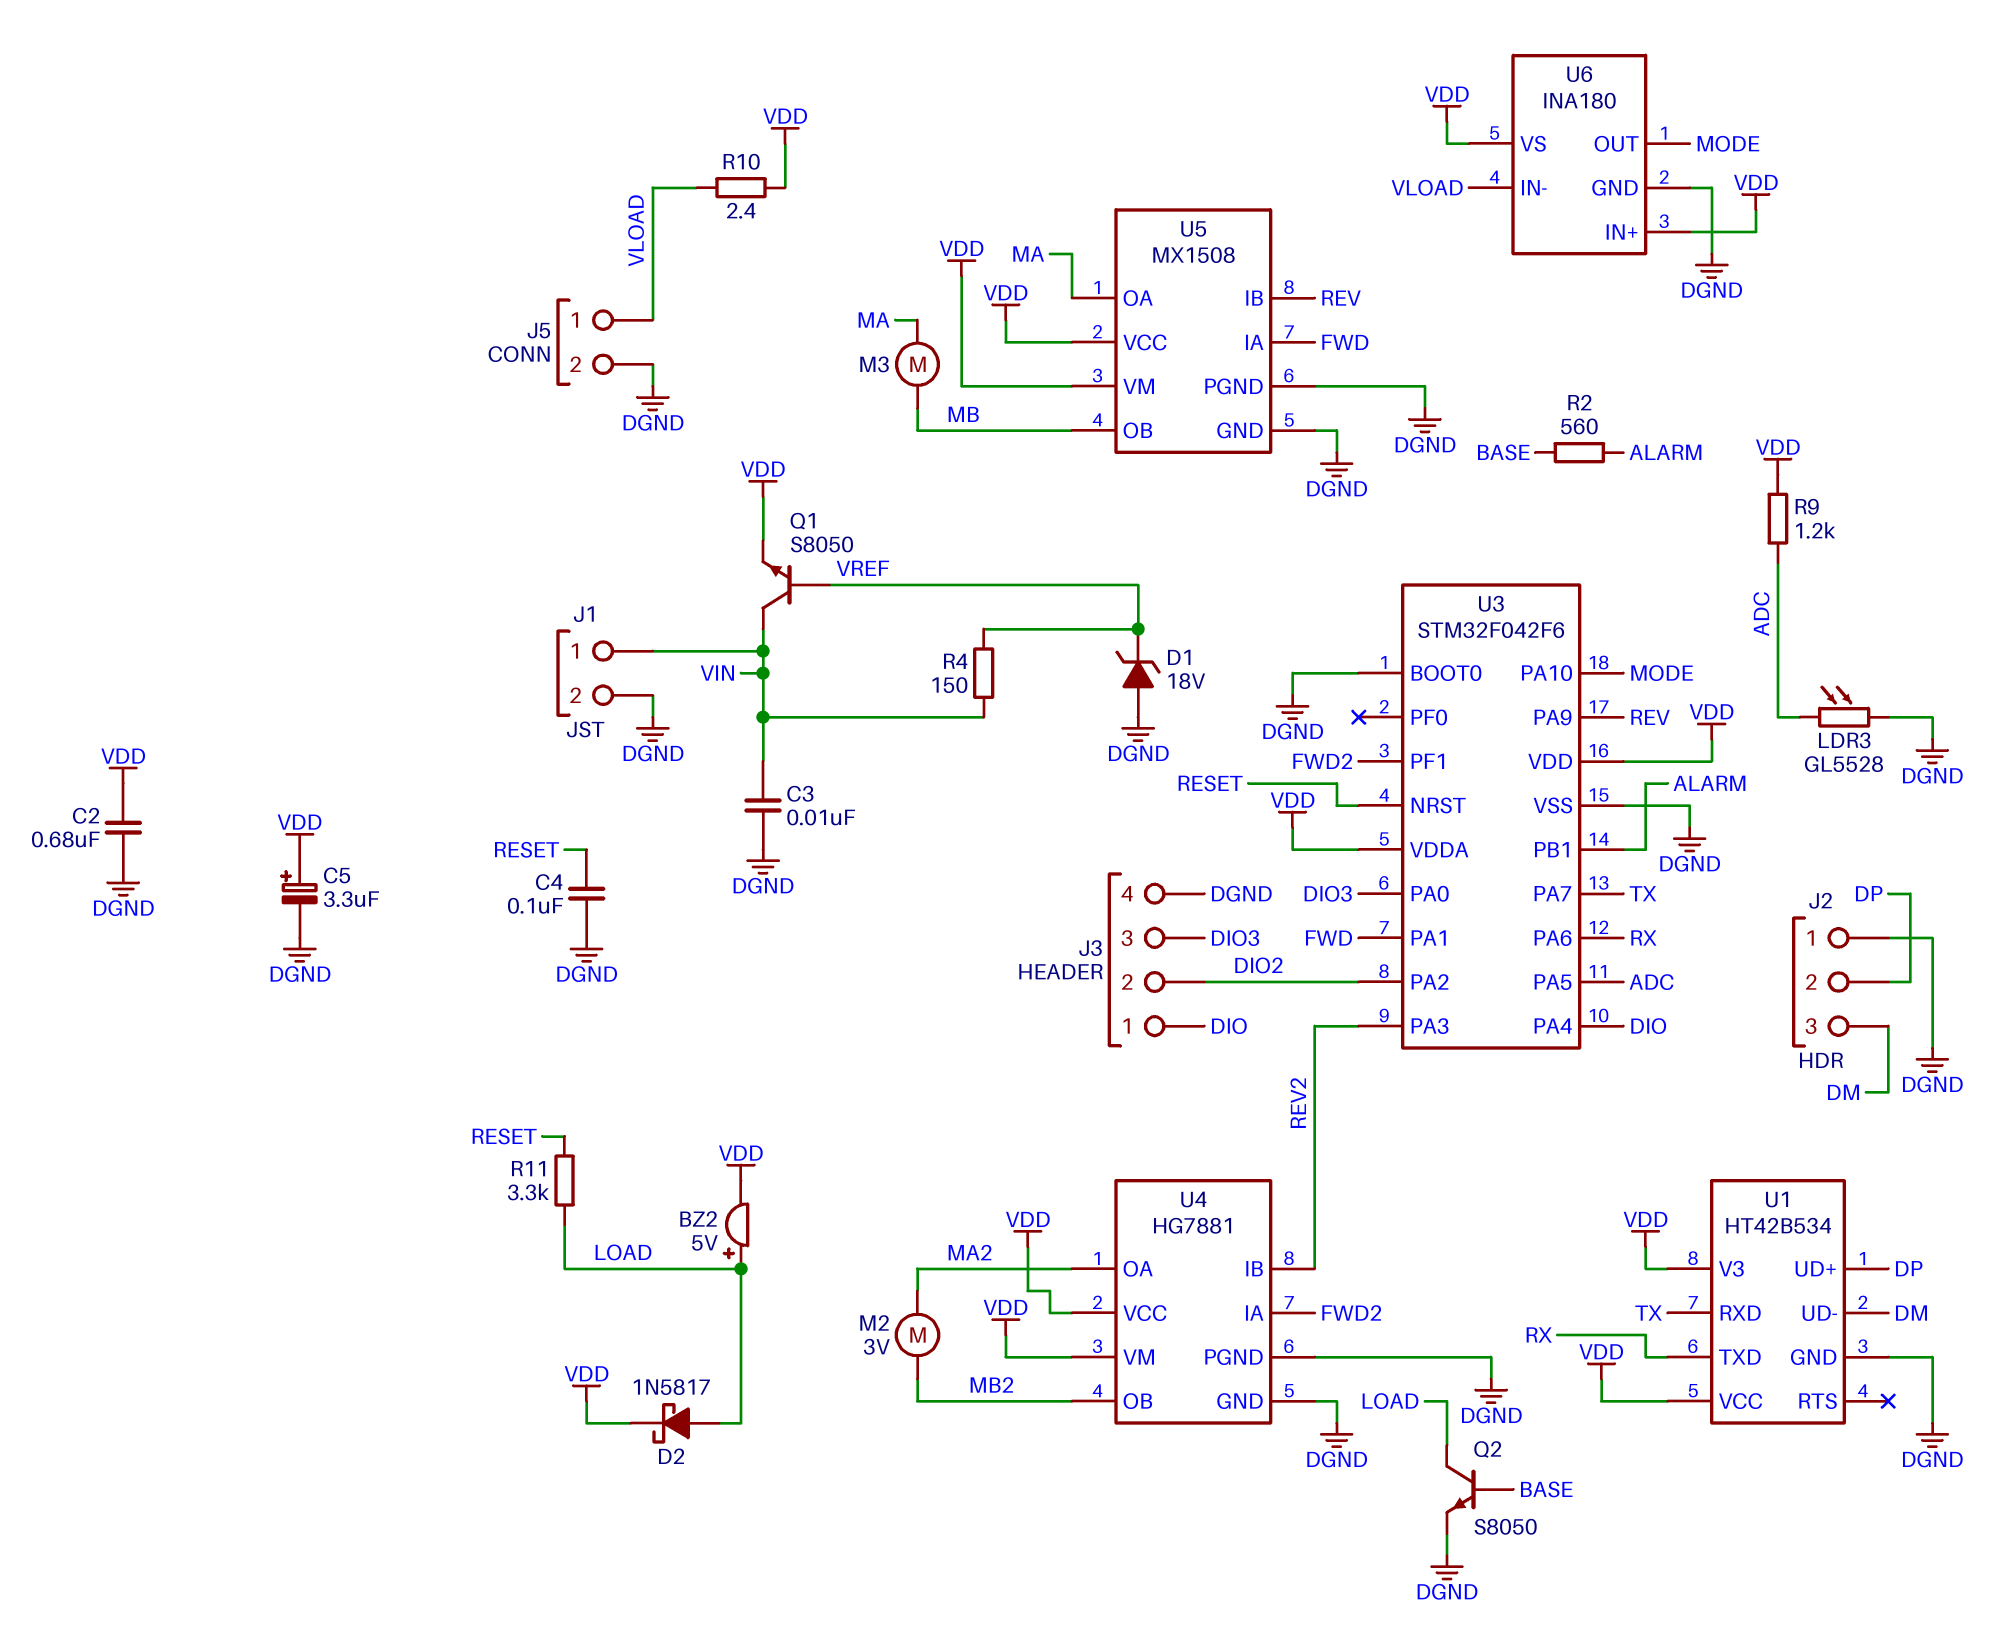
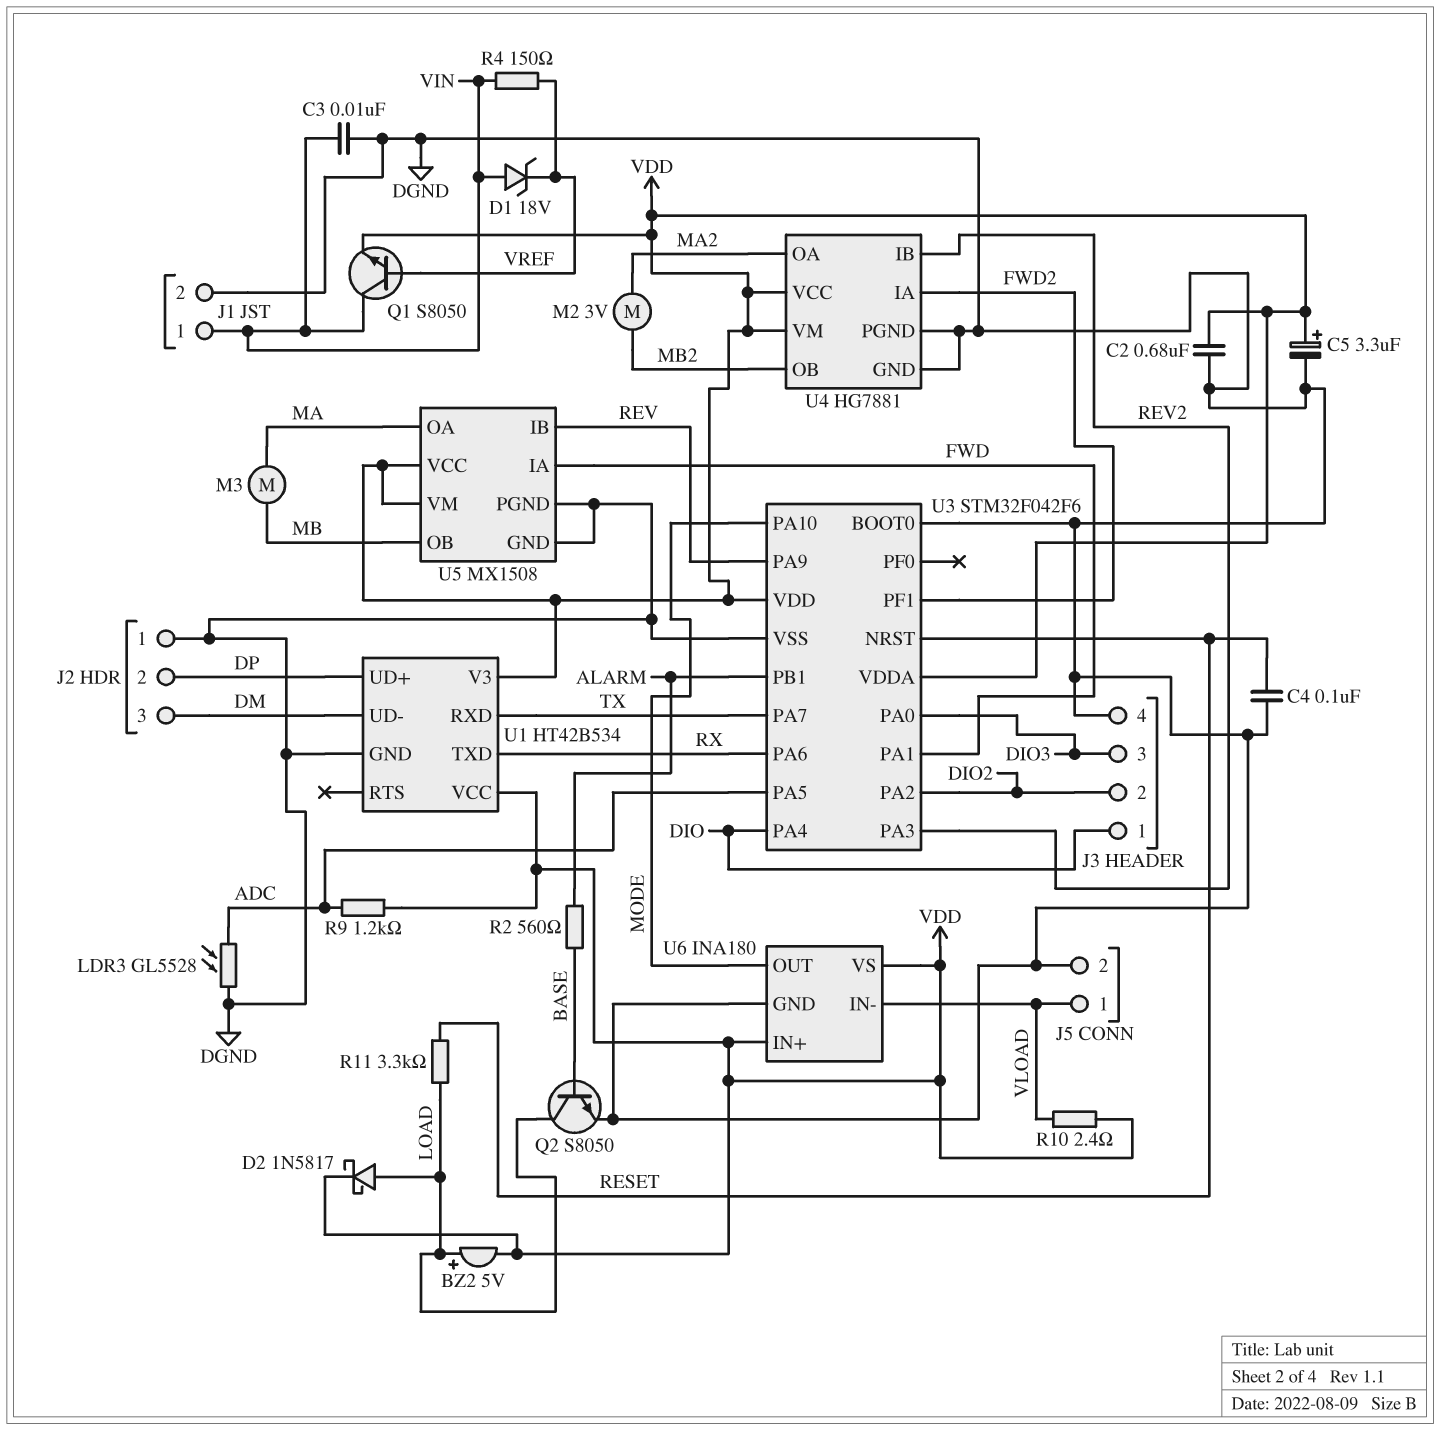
D1: zener 18V (A DGND, K VREF) -> zener 18V (A VIN, K VREF)

